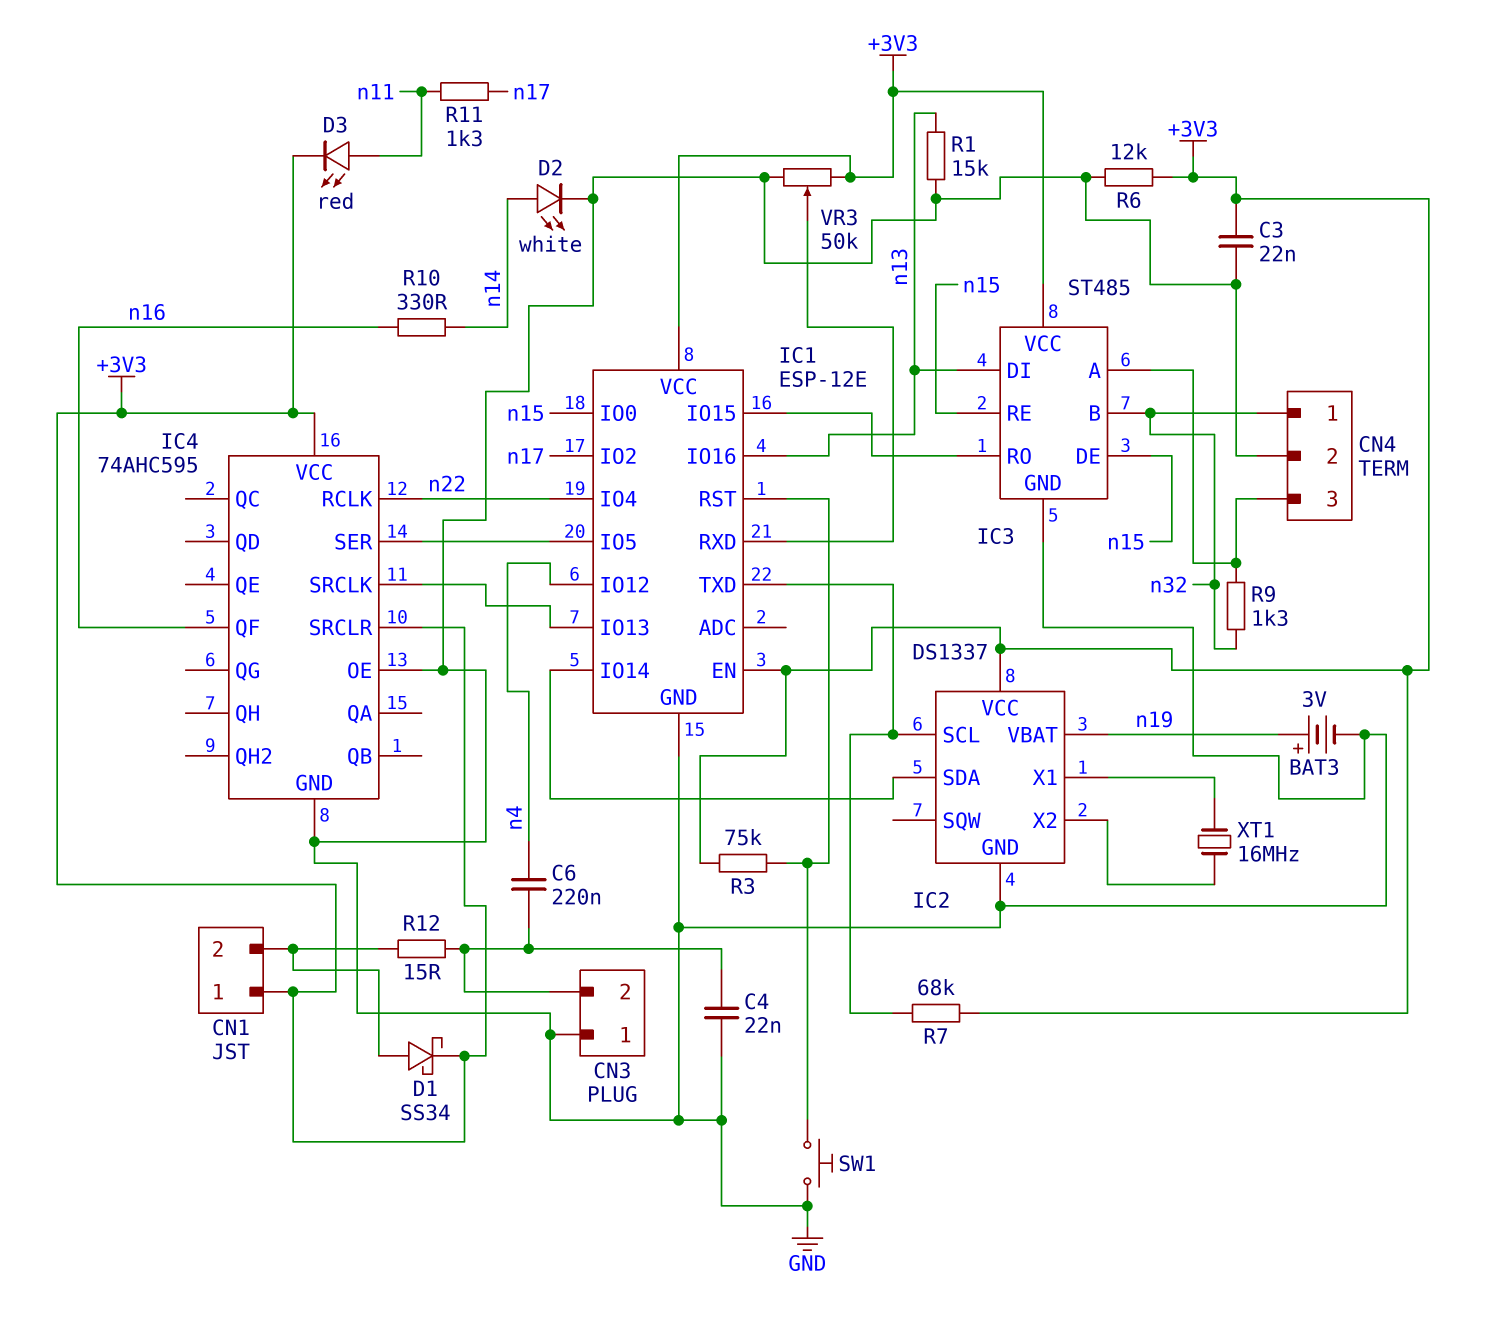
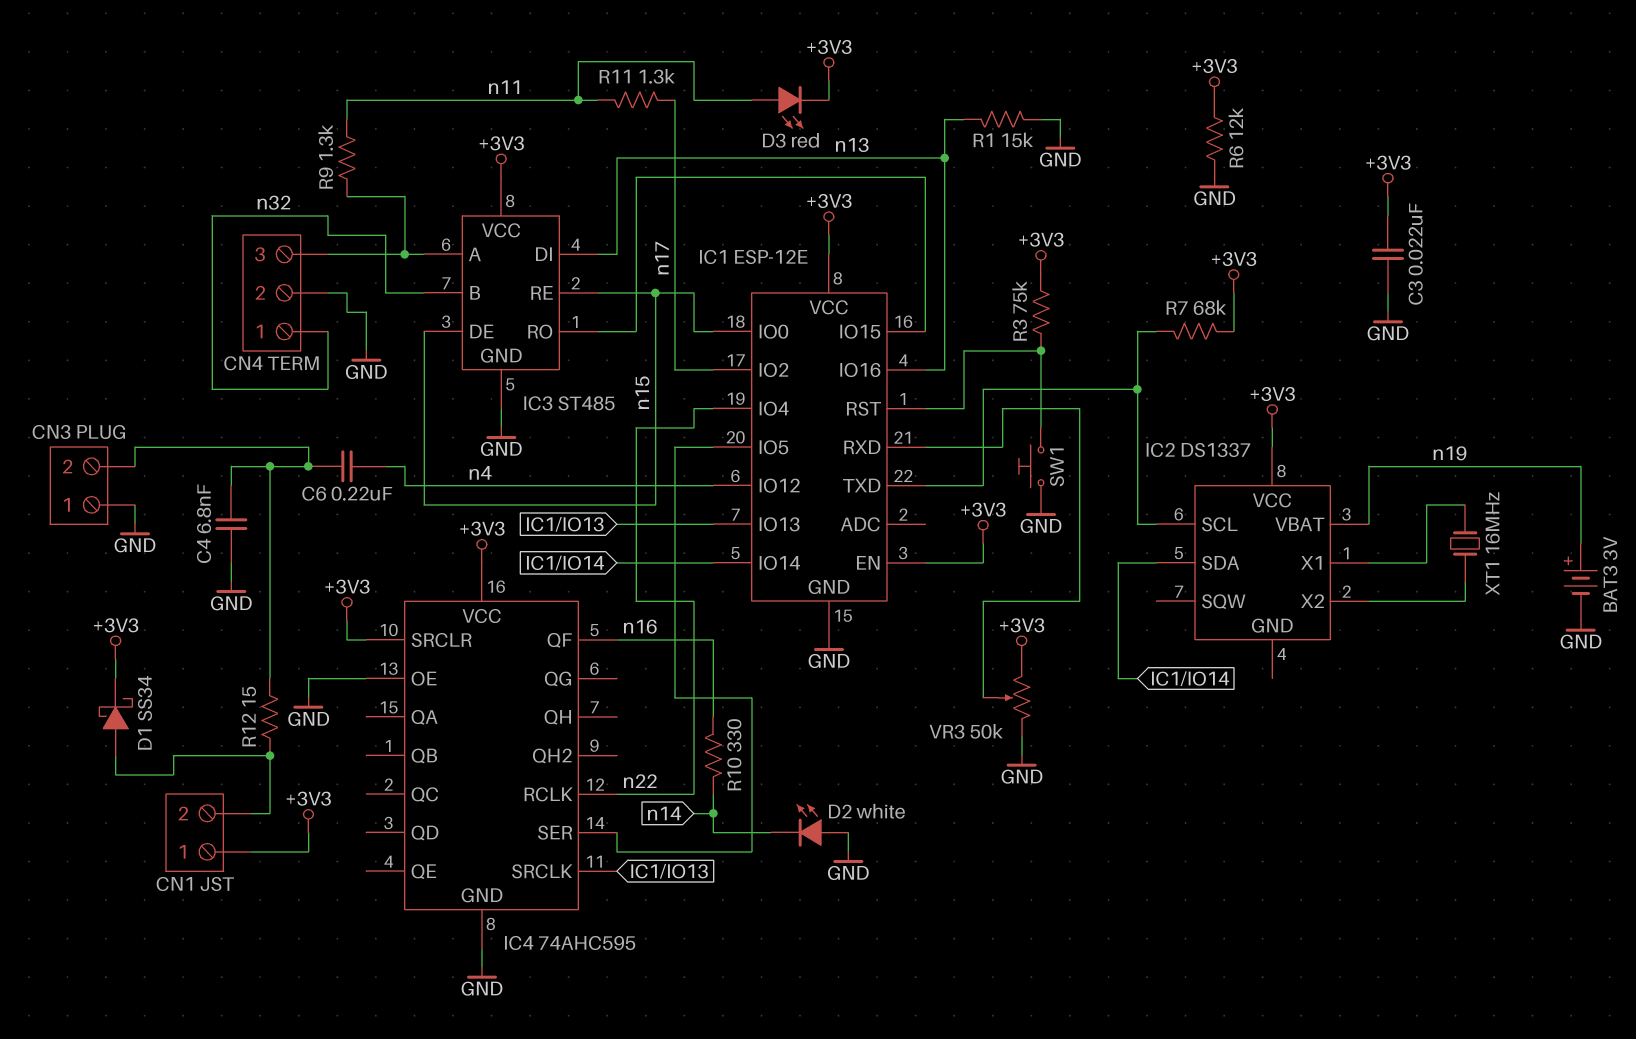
C4: 22nF (CN3/2, GND) -> 6.8nF (CN3/2, GND)
D2: LED white (A n14, K GND) -> LED white (A GND, K n14)
IC2 pin GND: GND -> none
R9: 1.3k (CN4/3, n32) -> 1.3k (CN4/3, n11)

